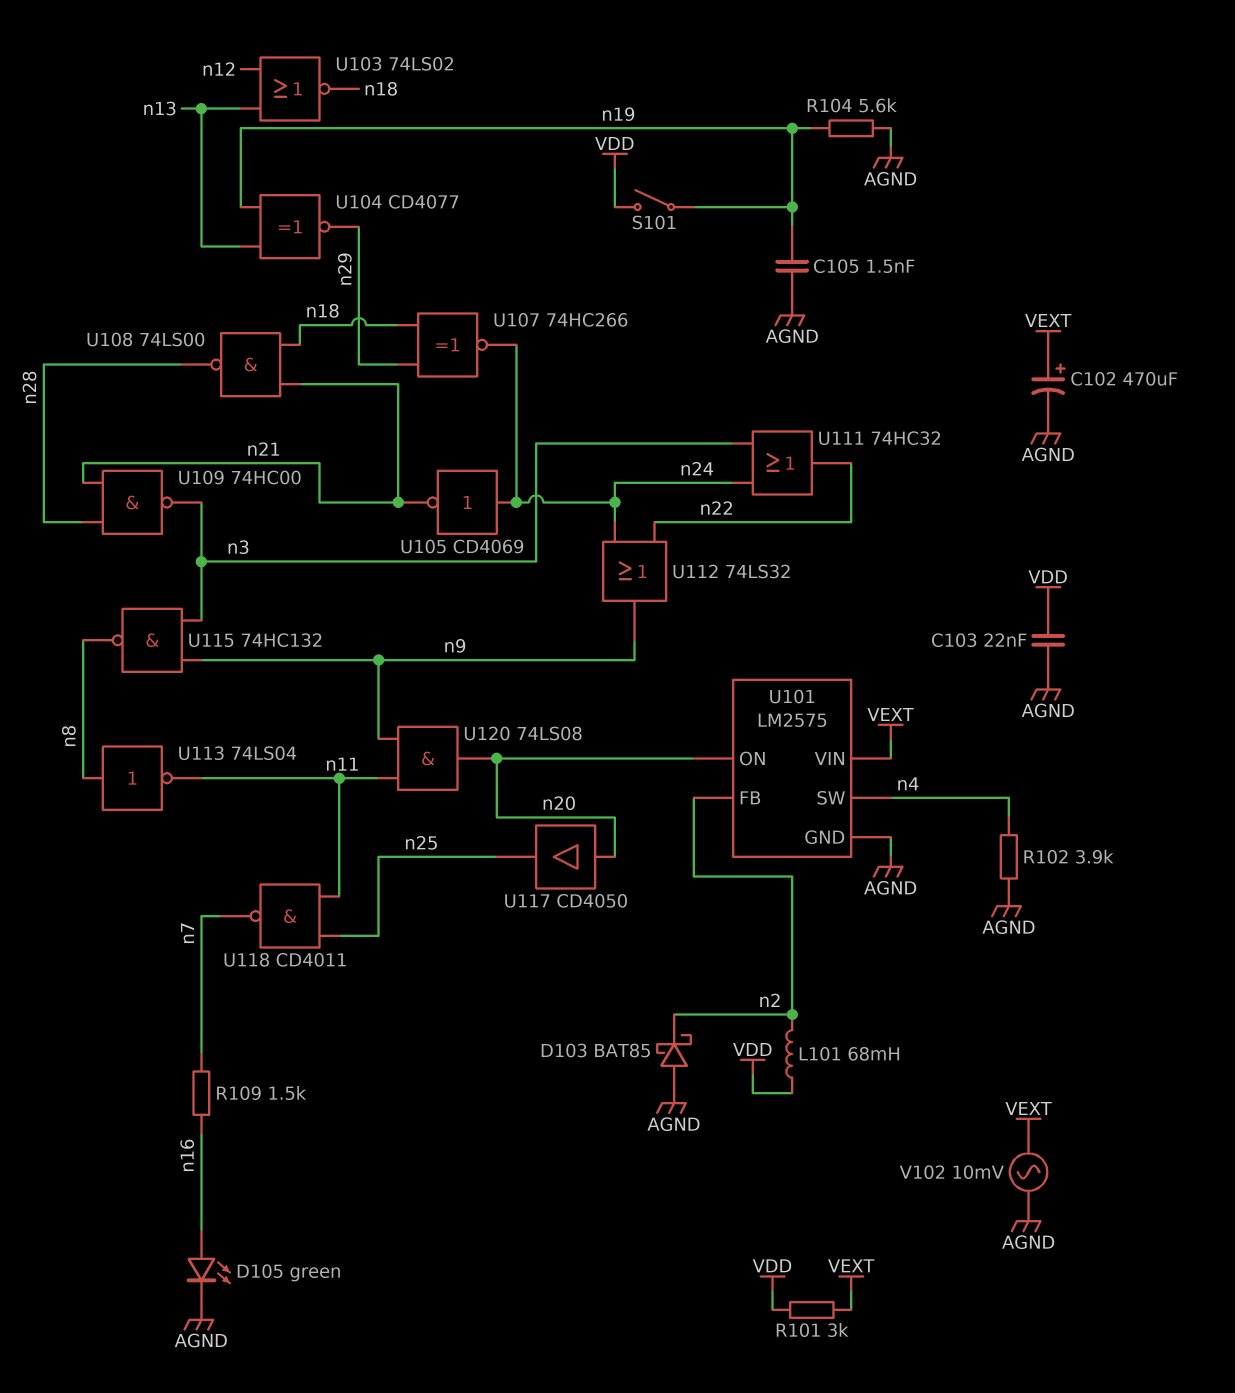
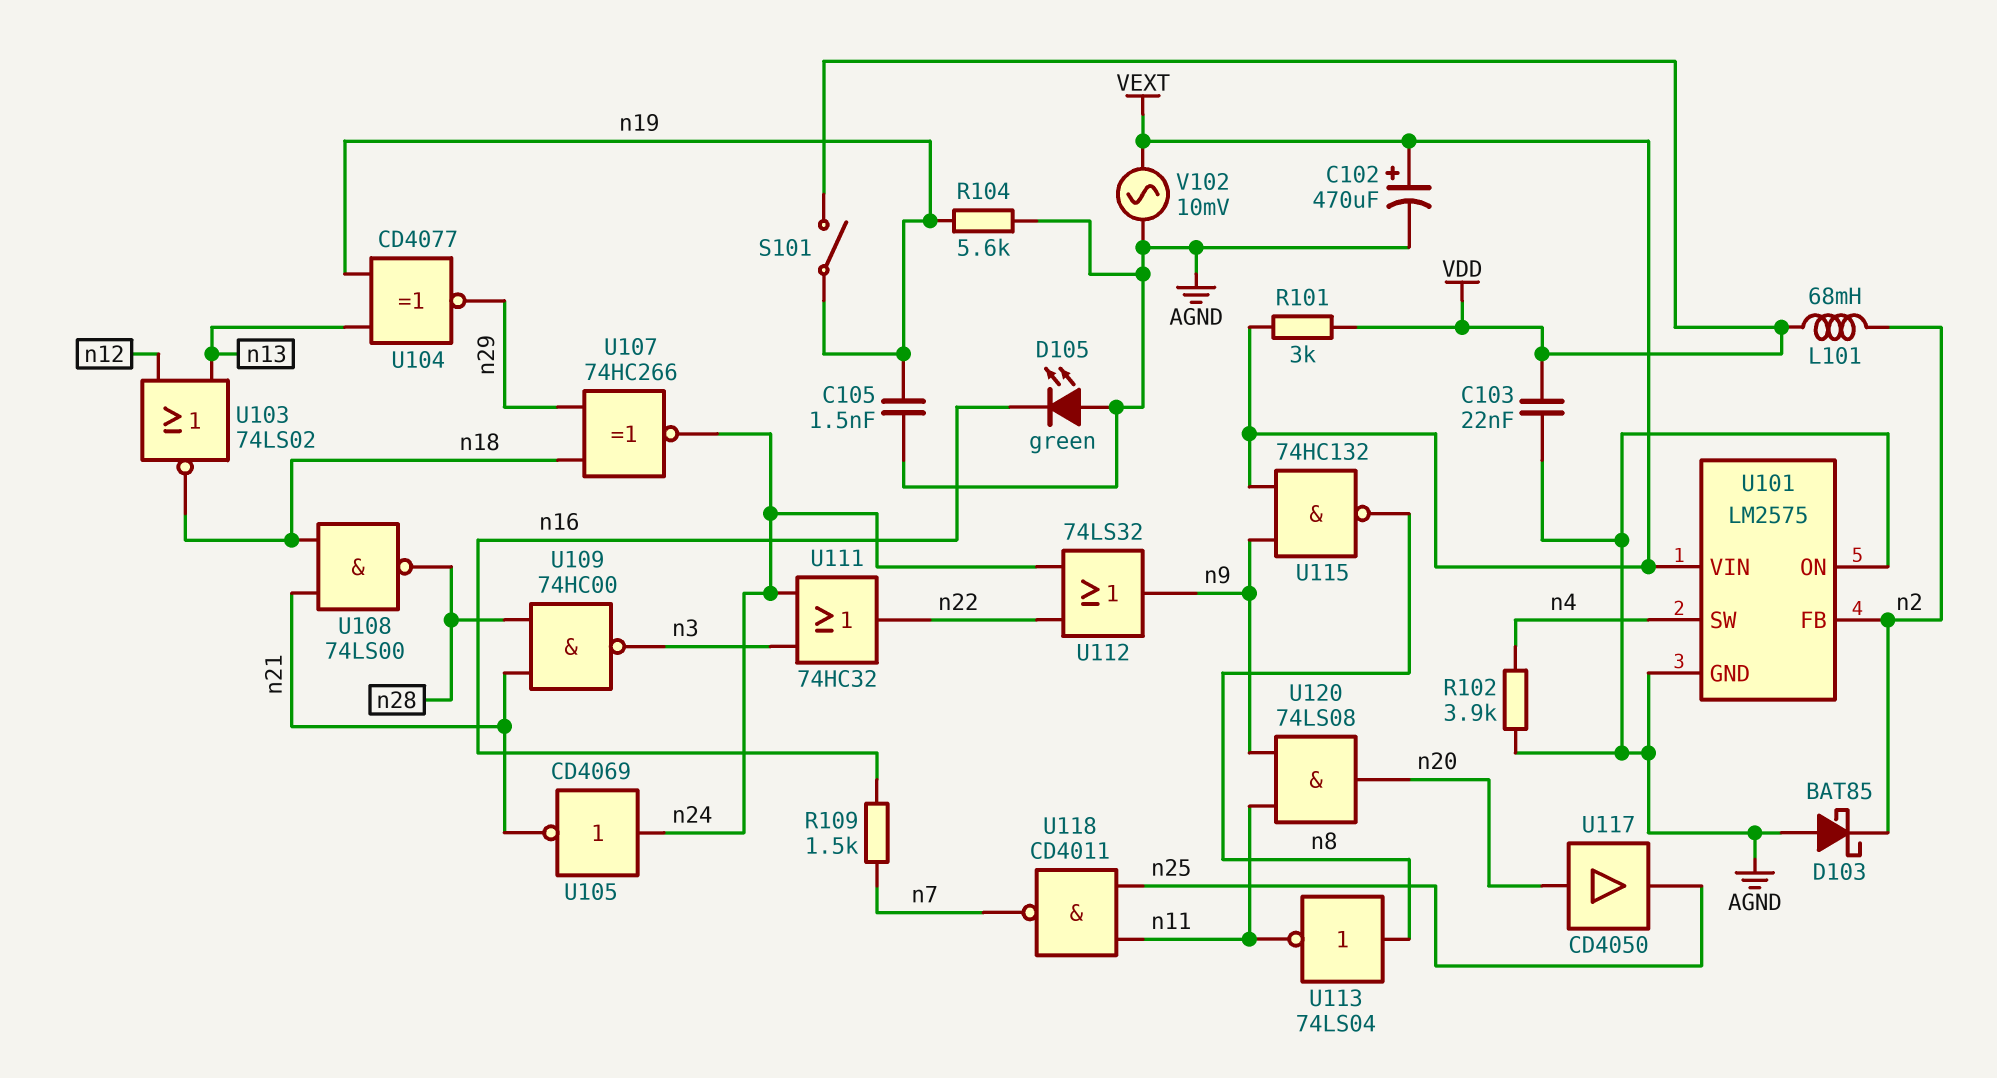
D105: LED green (A n16, K AGND) -> LED green (A AGND, K n16)
U101 pin ON: n20 -> AGND
U115: NAND 74HC132 (in n3, in n9, out n8) -> NAND 74HC132 (in VEXT, in n9, out n8)

